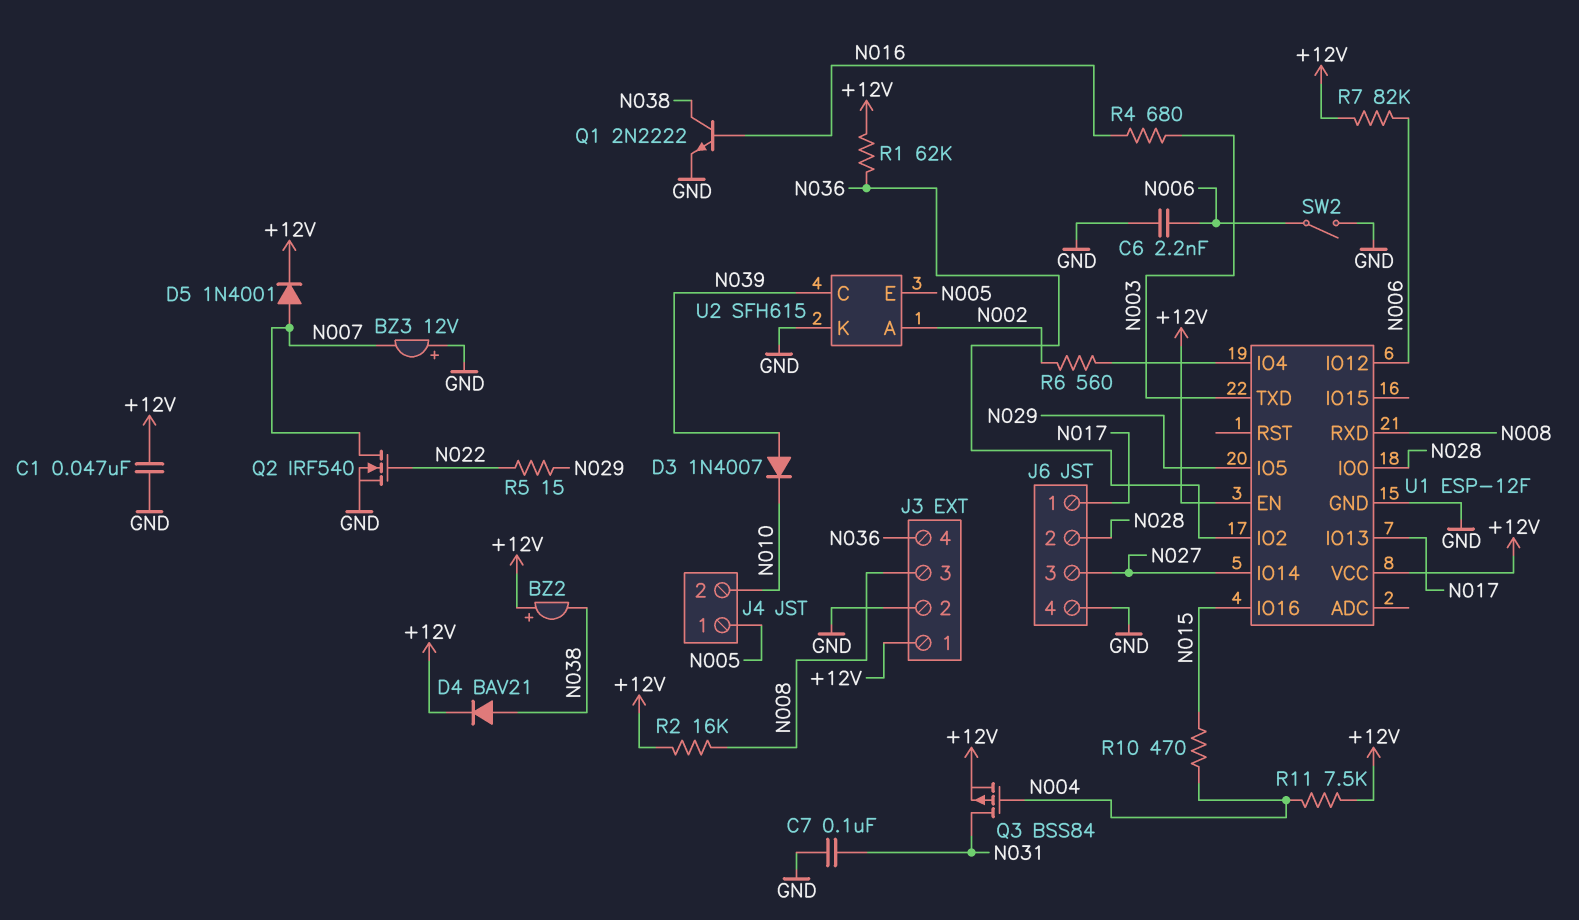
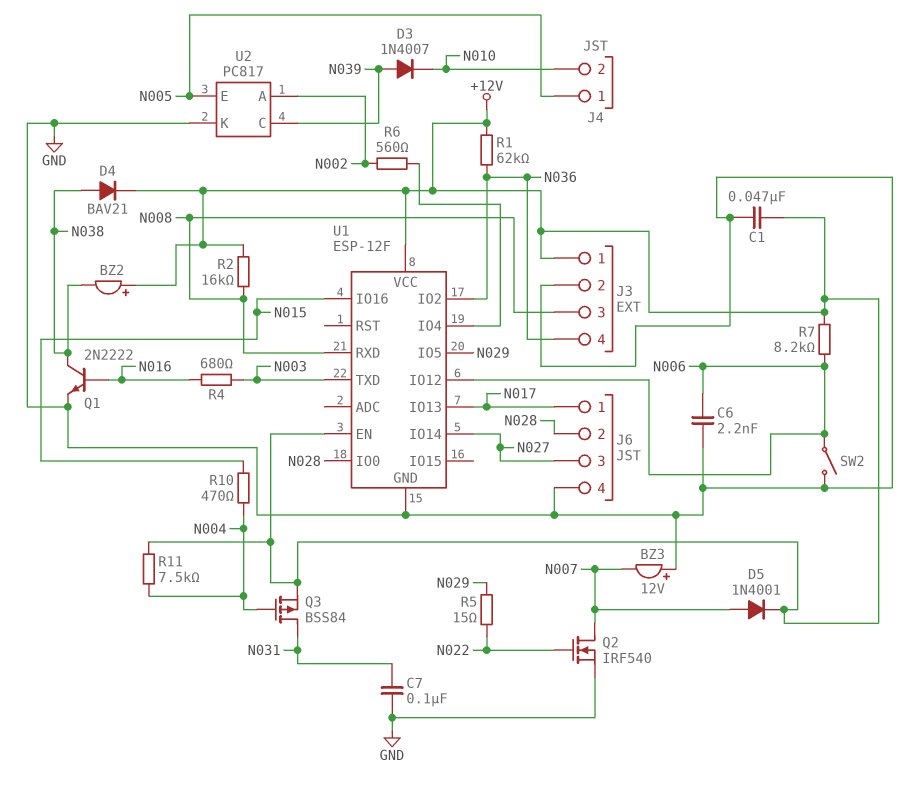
R7: 82k (+12V, N006) -> 8.2k (+12V, N006)
U2: SFH615 -> PC817

